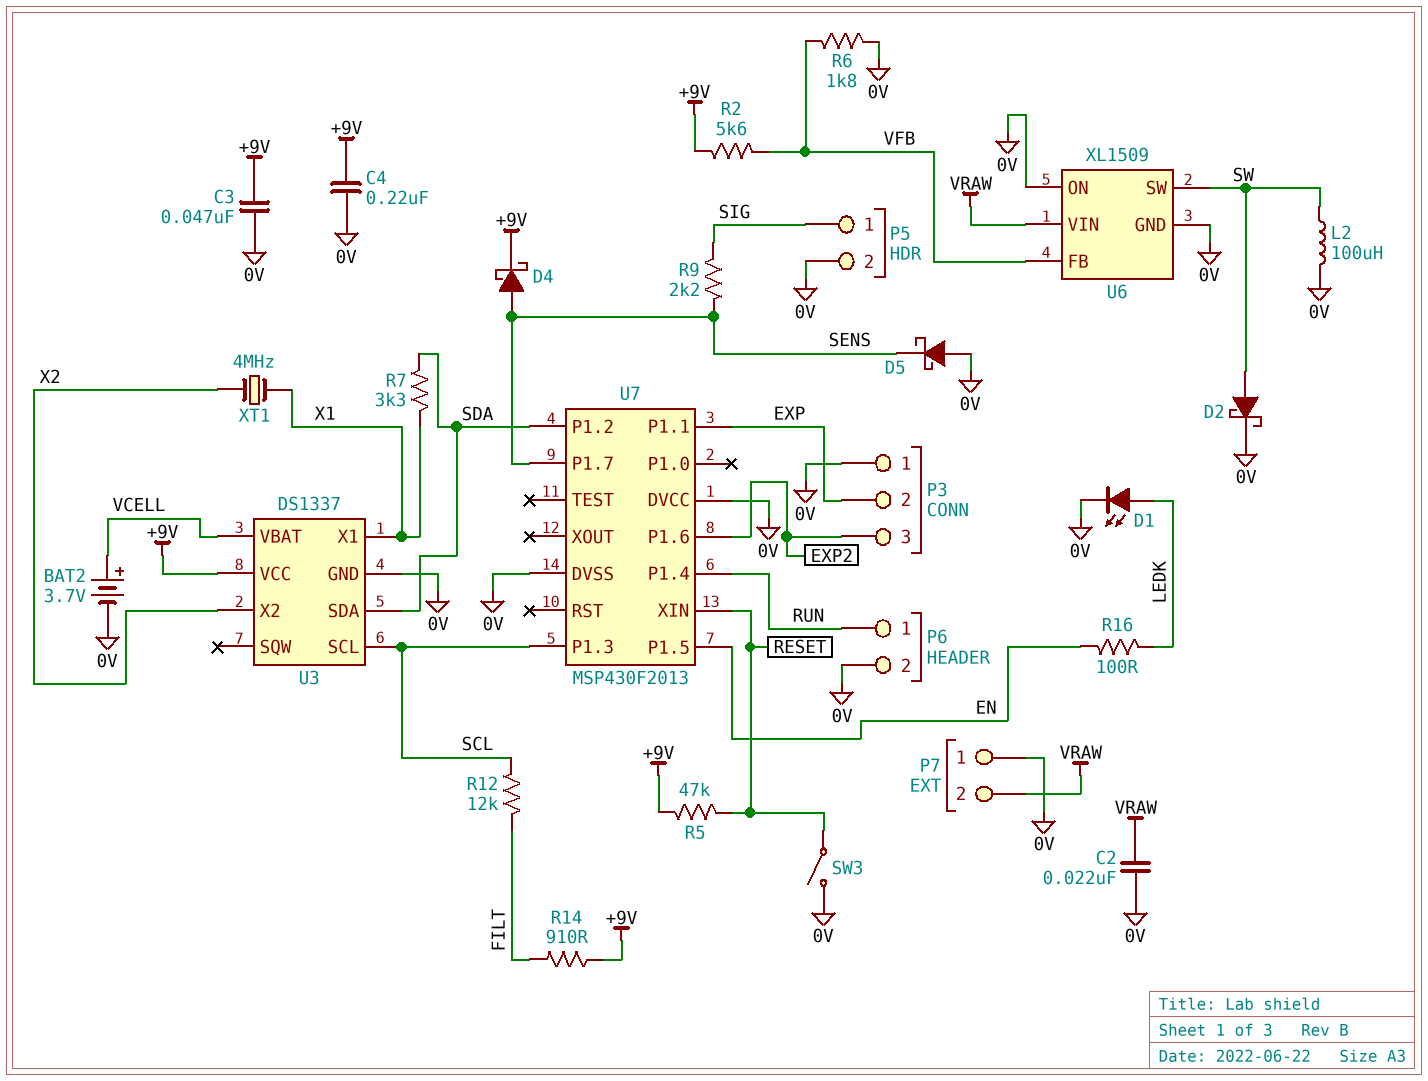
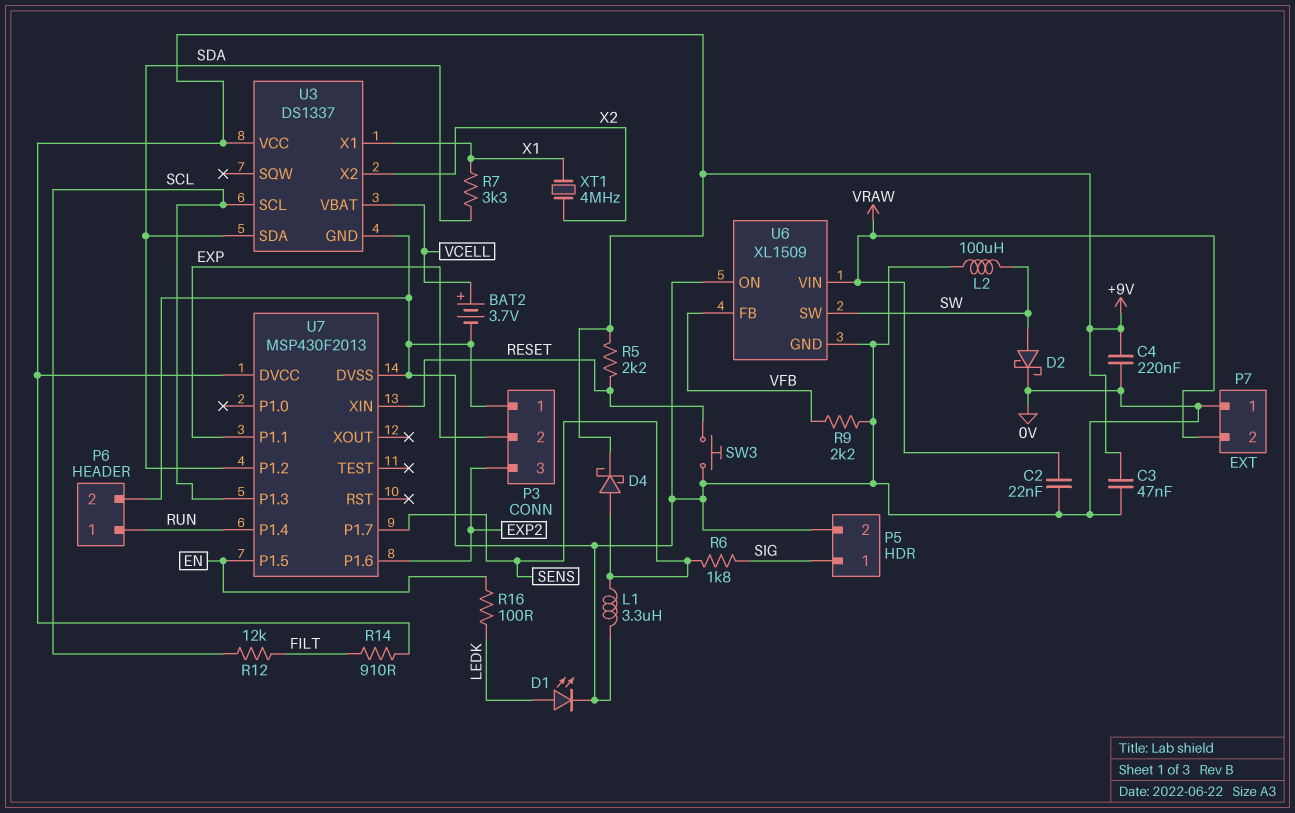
D5: schottky (A 0V, K SENS) -> none
L1: none -> 3.3uH (0V, SENS)
R2: 5.6k (+9V, VFB) -> none
R5: 47k (+9V, RESET) -> 2.2k (+9V, RESET)
R6: 1.8k (0V, VFB) -> 1.8k (SENS, SIG)
R9: 2.2k (SENS, SIG) -> 2.2k (0V, VFB)
SW3: switch (0V, RESET) -> button (0V, RESET)
U7 pin DVCC: 0V -> +9V

